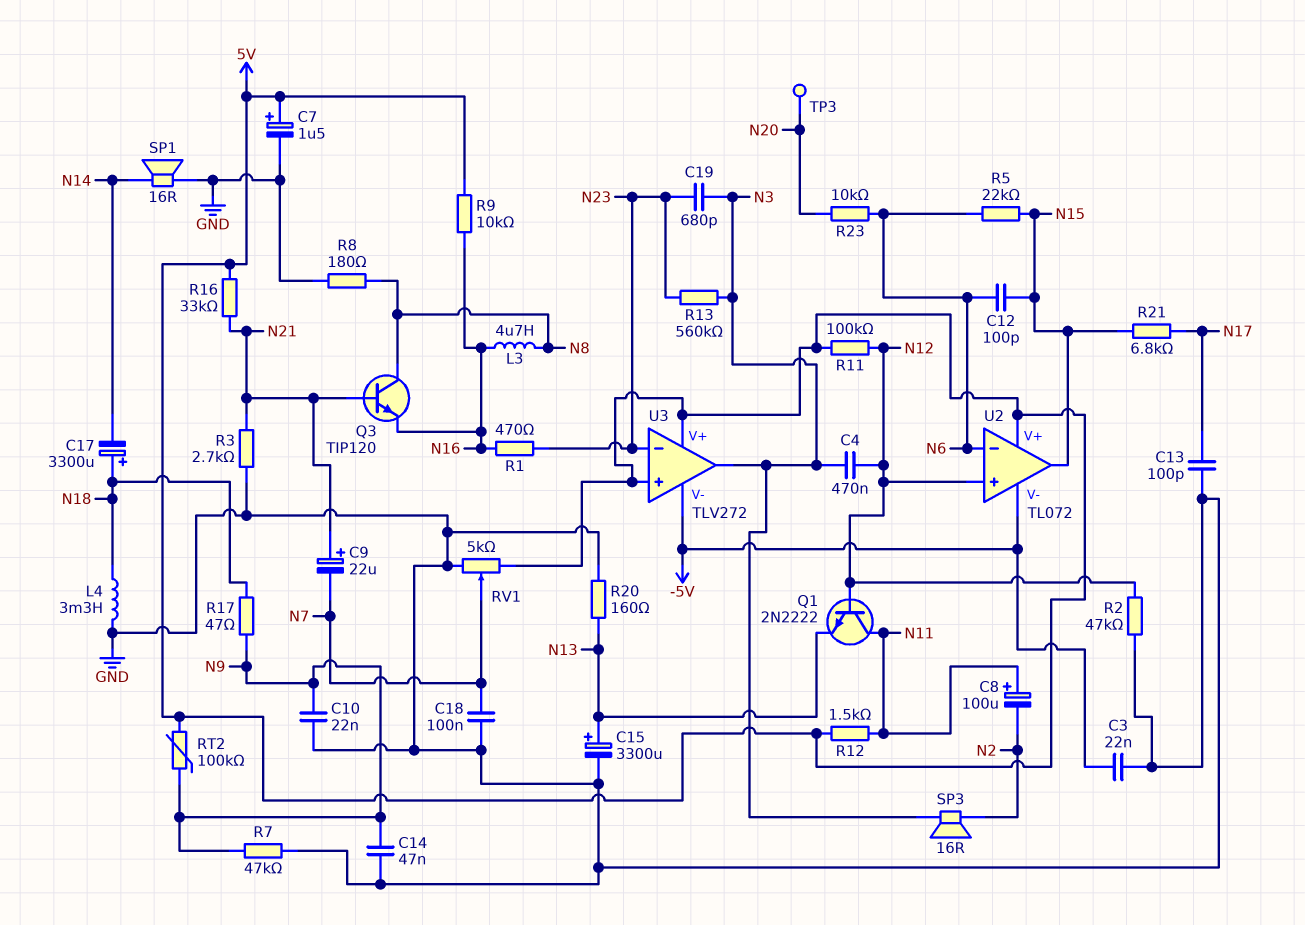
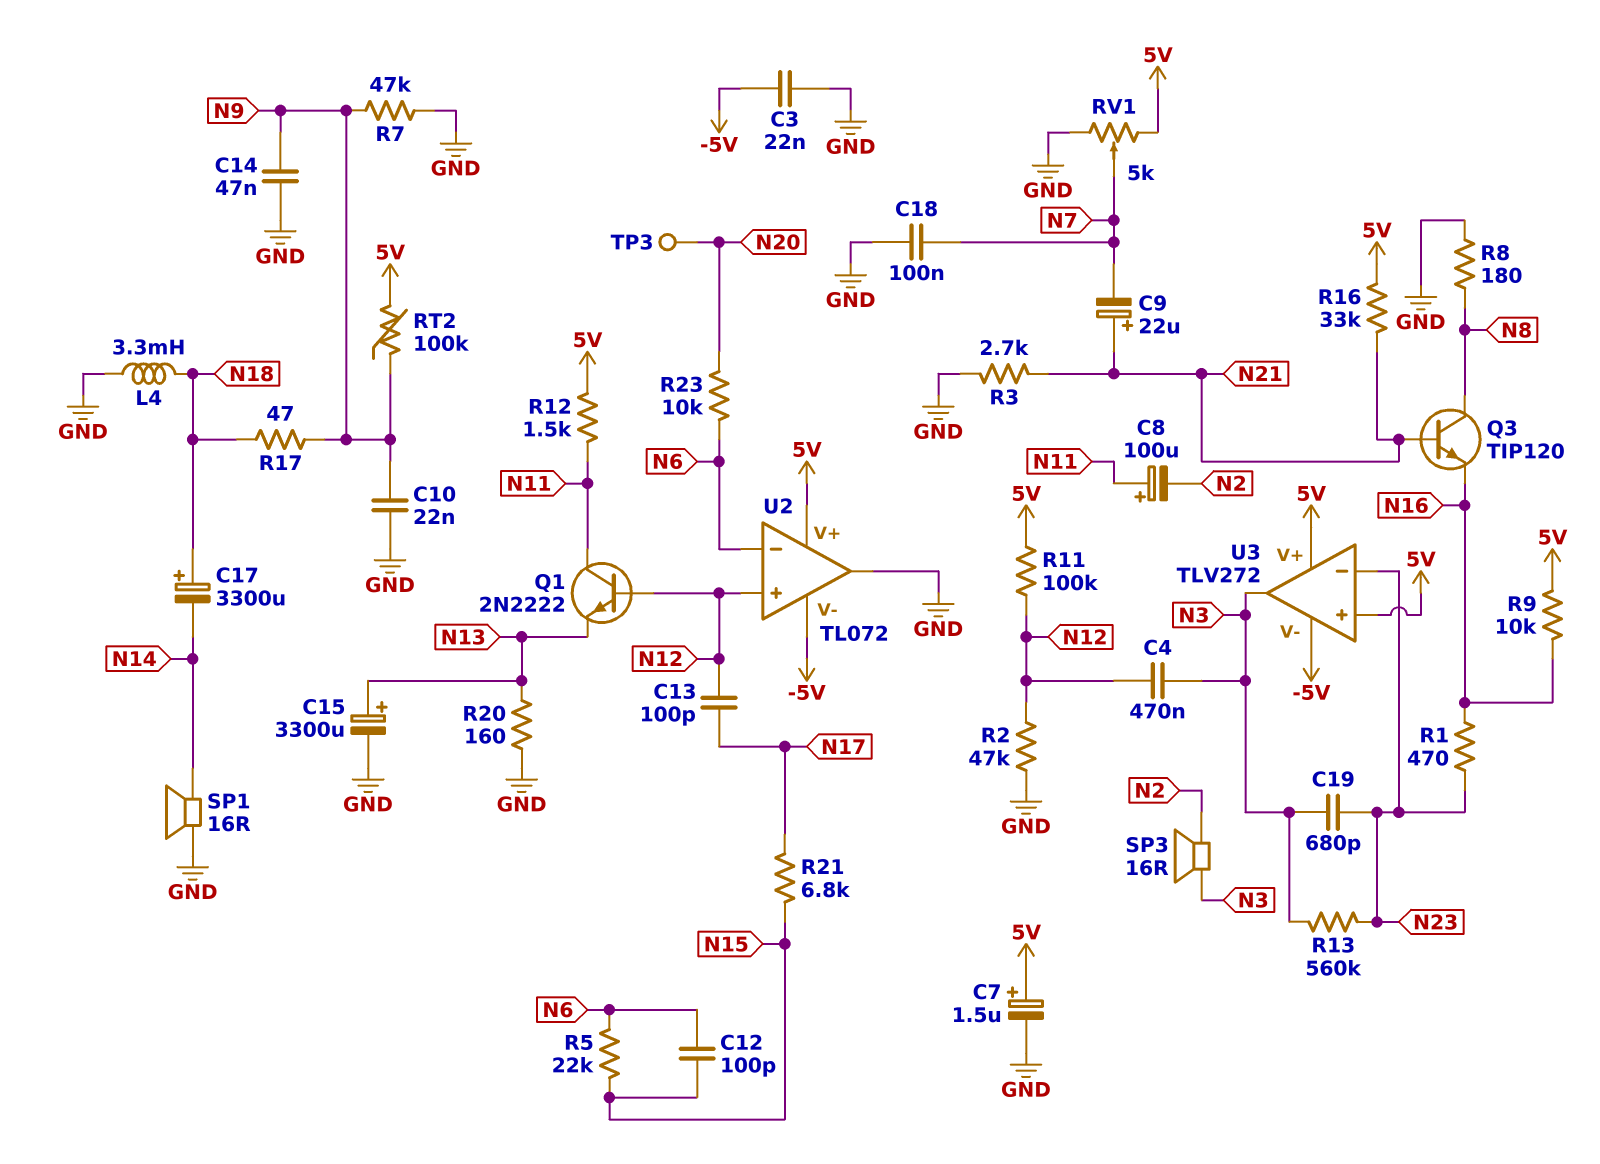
C13: 100pF (GND, N17) -> 100pF (N12, N17)
L3: 4.7uH (N8, N16) -> none
U2 pin out: N15 -> GND

